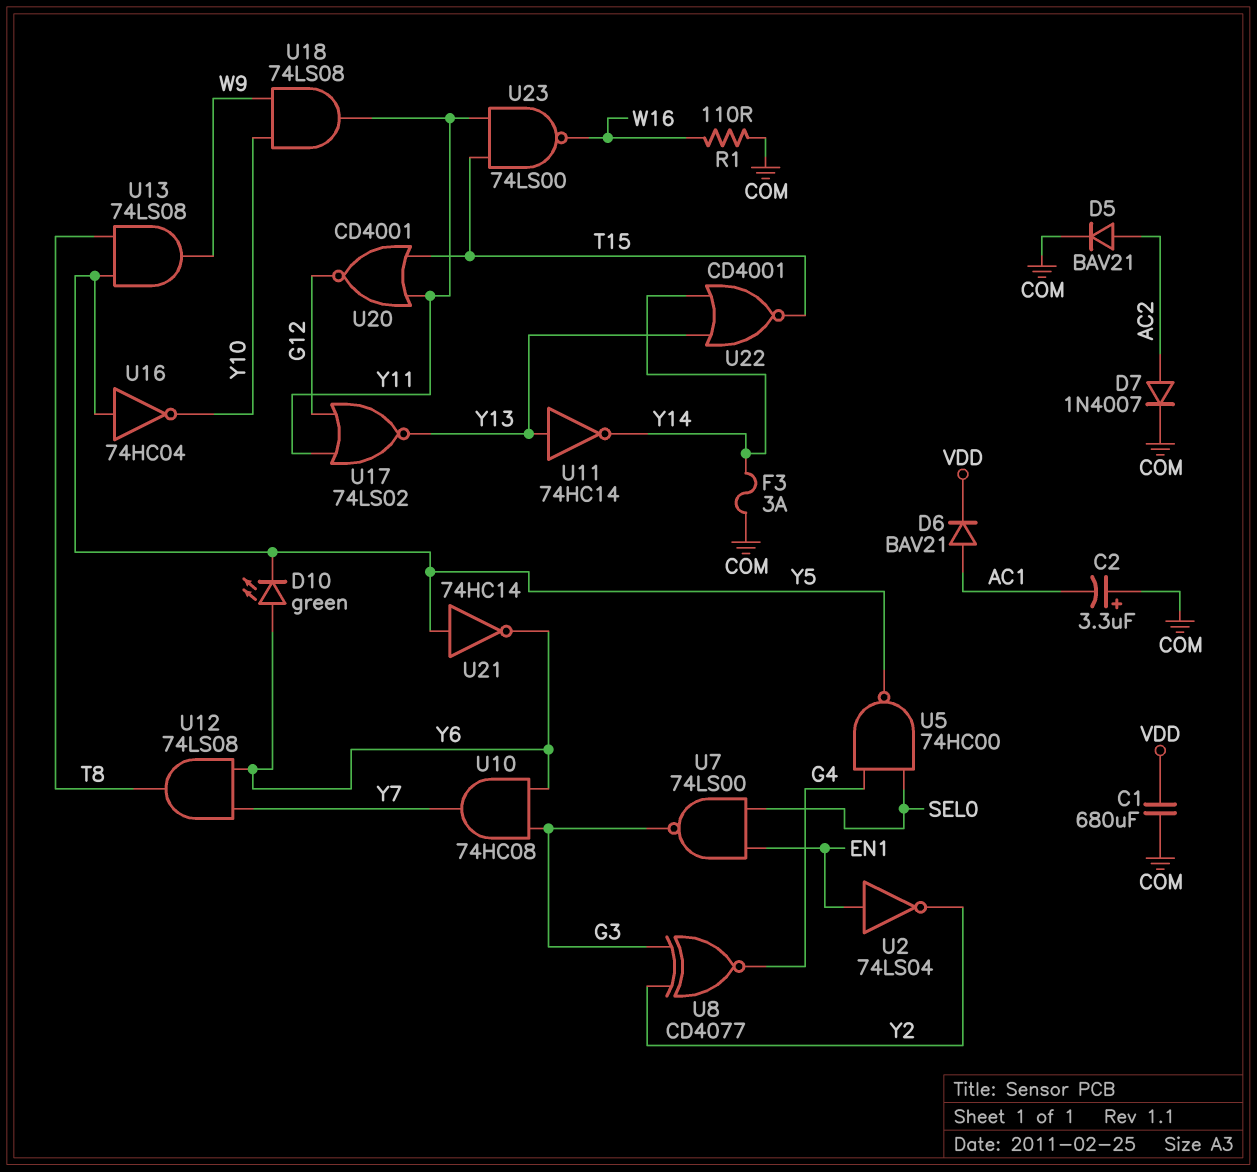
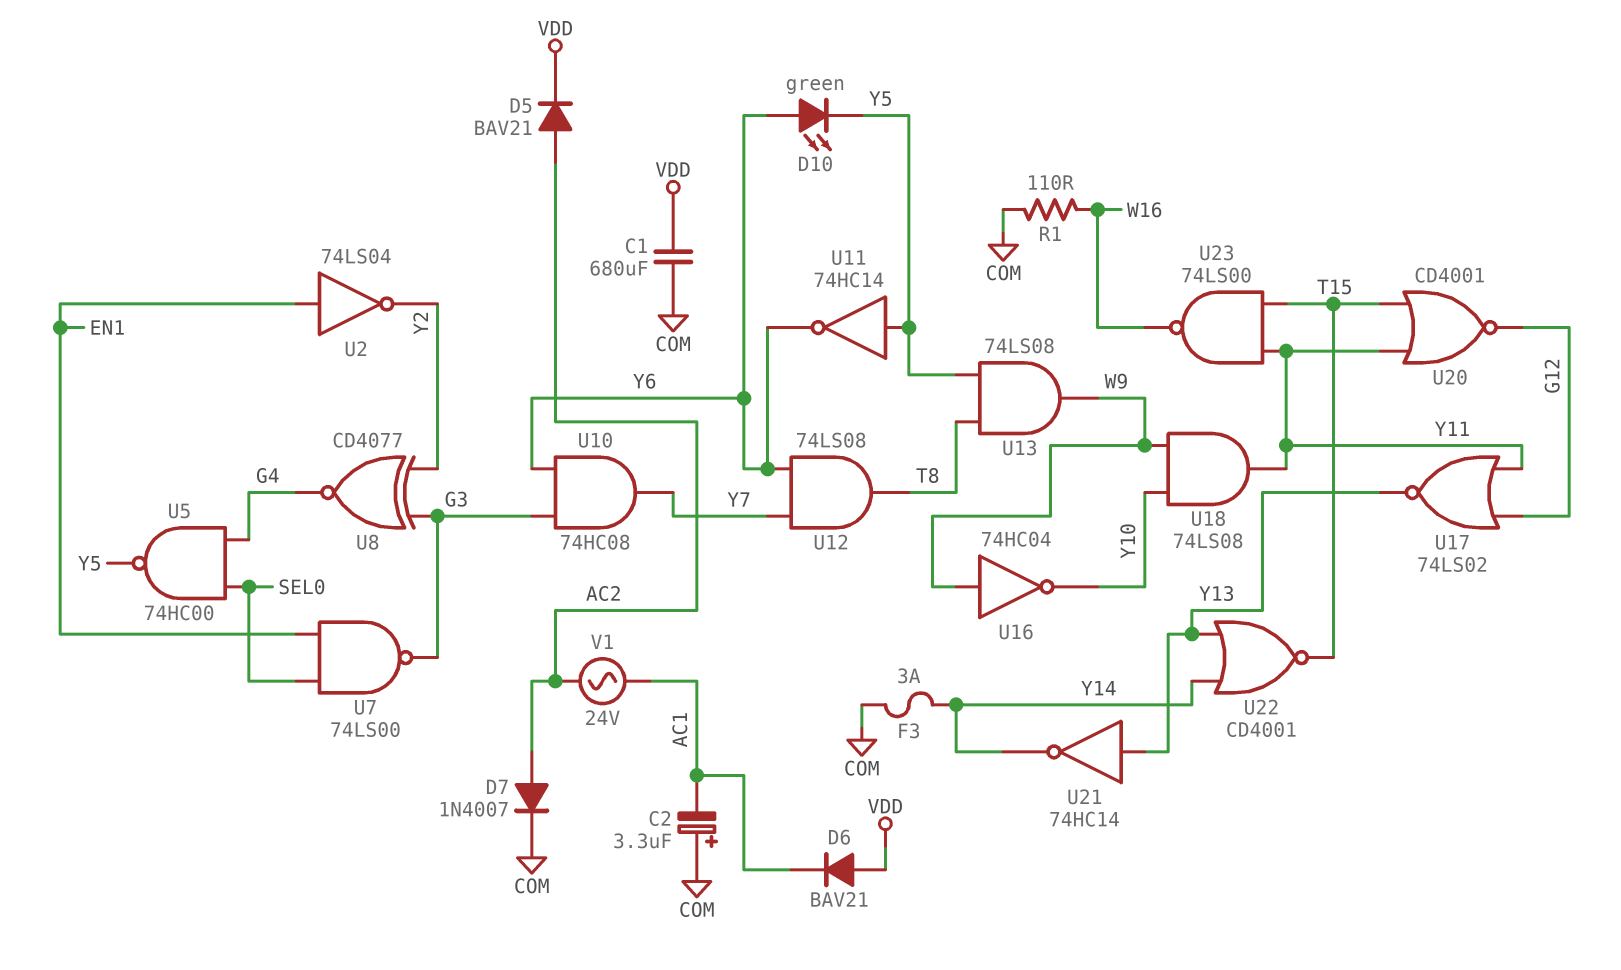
D5: diode BAV21 (A AC2, K COM) -> diode BAV21 (A AC2, K VDD)
D6: diode BAV21 (A AC1, K VDD) -> diode BAV21 (A VDD, K AC1)
U11: NOT 74HC14 (in Y13, out Y14) -> NOT 74HC14 (in Y5, out Y6)
U16: NOT 74HC04 (in Y5, out Y10) -> NOT 74HC04 (in W9, out Y10)
U21: NOT 74HC14 (in Y5, out Y6) -> NOT 74HC14 (in Y13, out Y14)
V1: none -> AC 24V (AC1, AC2)

